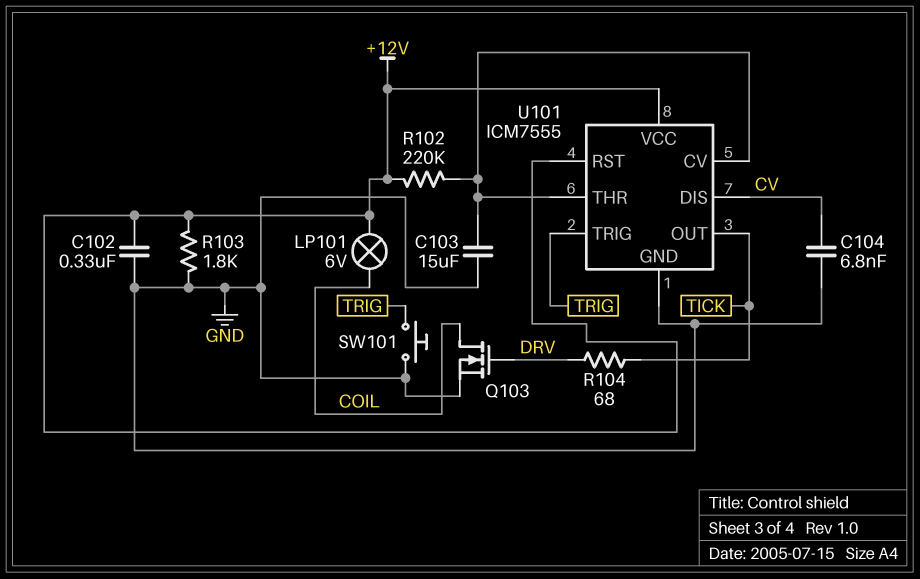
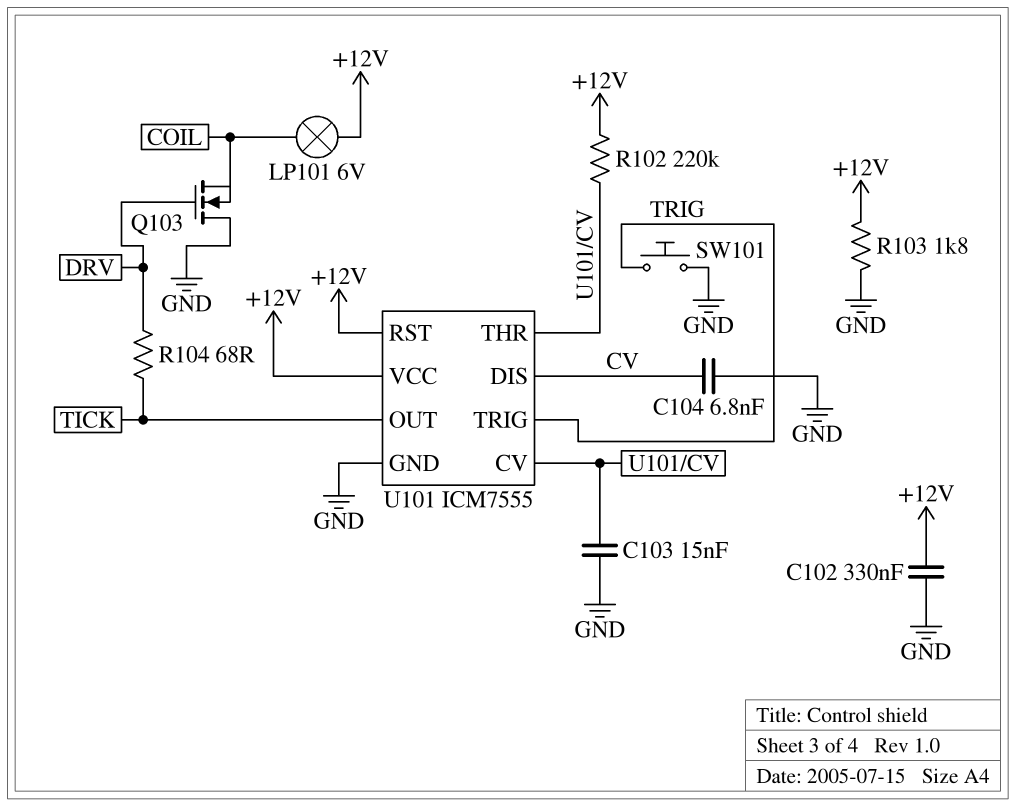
C103: 15uF (GND, U101/CV) -> 15nF (GND, U101/CV)
Q103: NMOS (G DRV, D COIL, S GND) -> NMOS (G DRV, D GND, S COIL)

